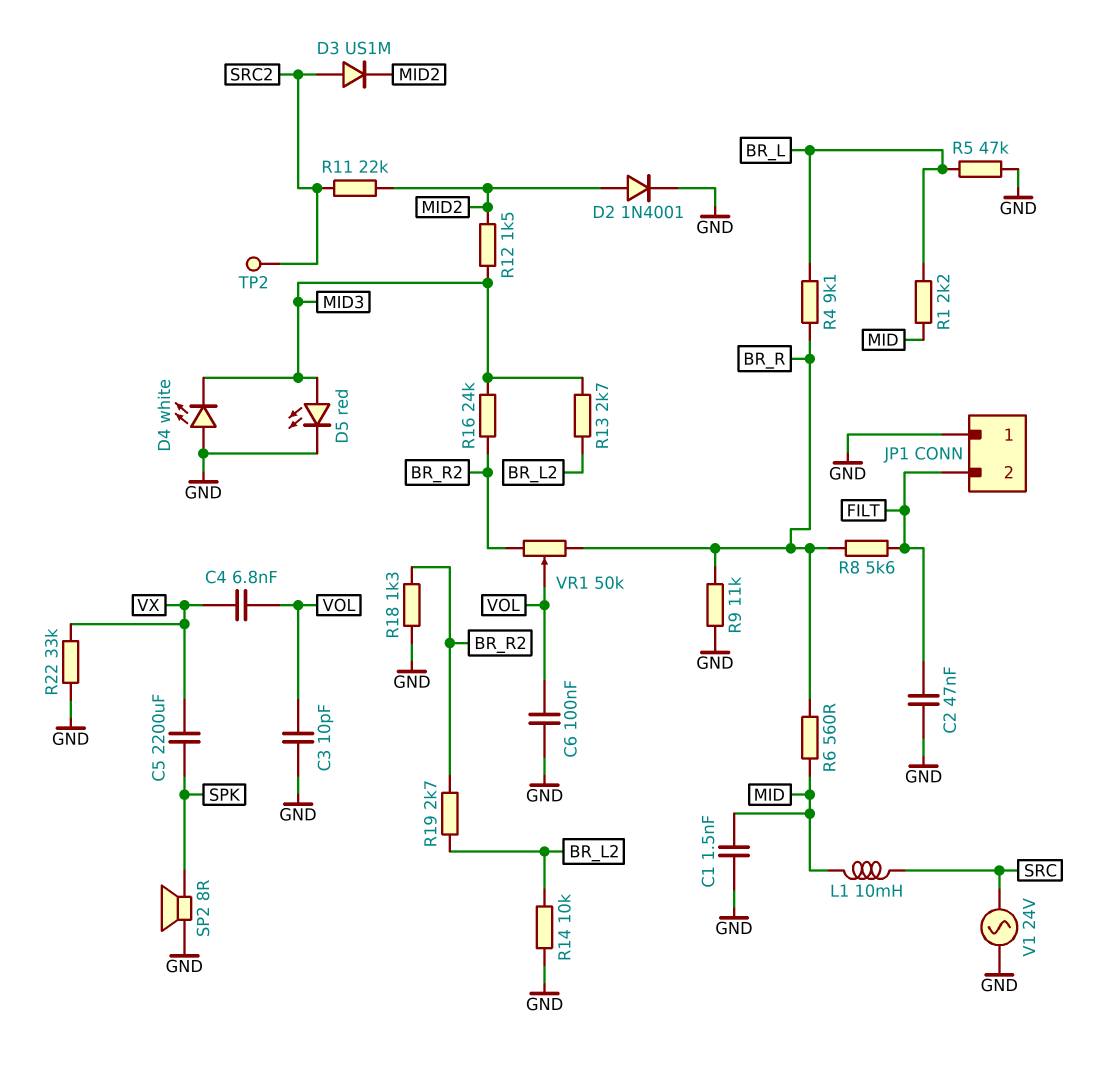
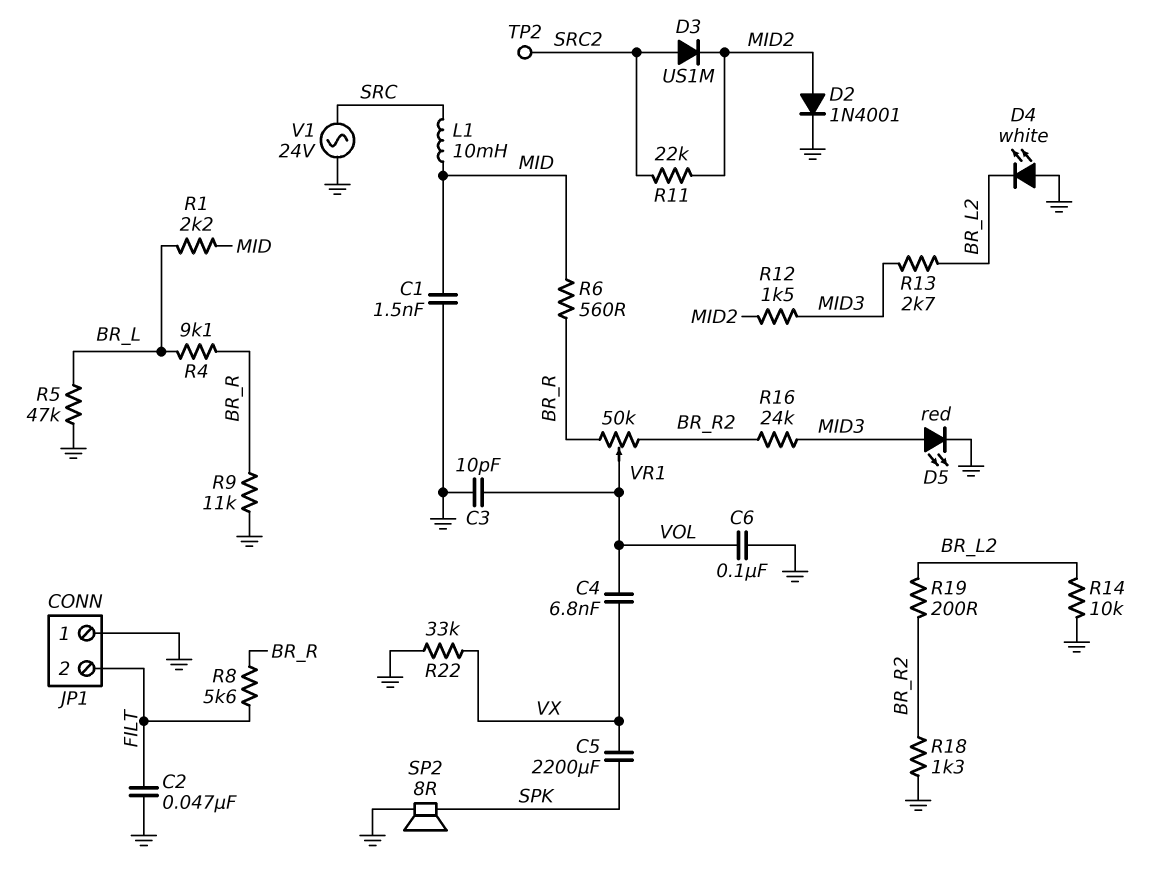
D4: LED white (A GND, K MID3) -> LED white (A GND, K BR_L2)
R19: 2.7k (BR_L2, BR_R2) -> 200 (BR_L2, BR_R2)

